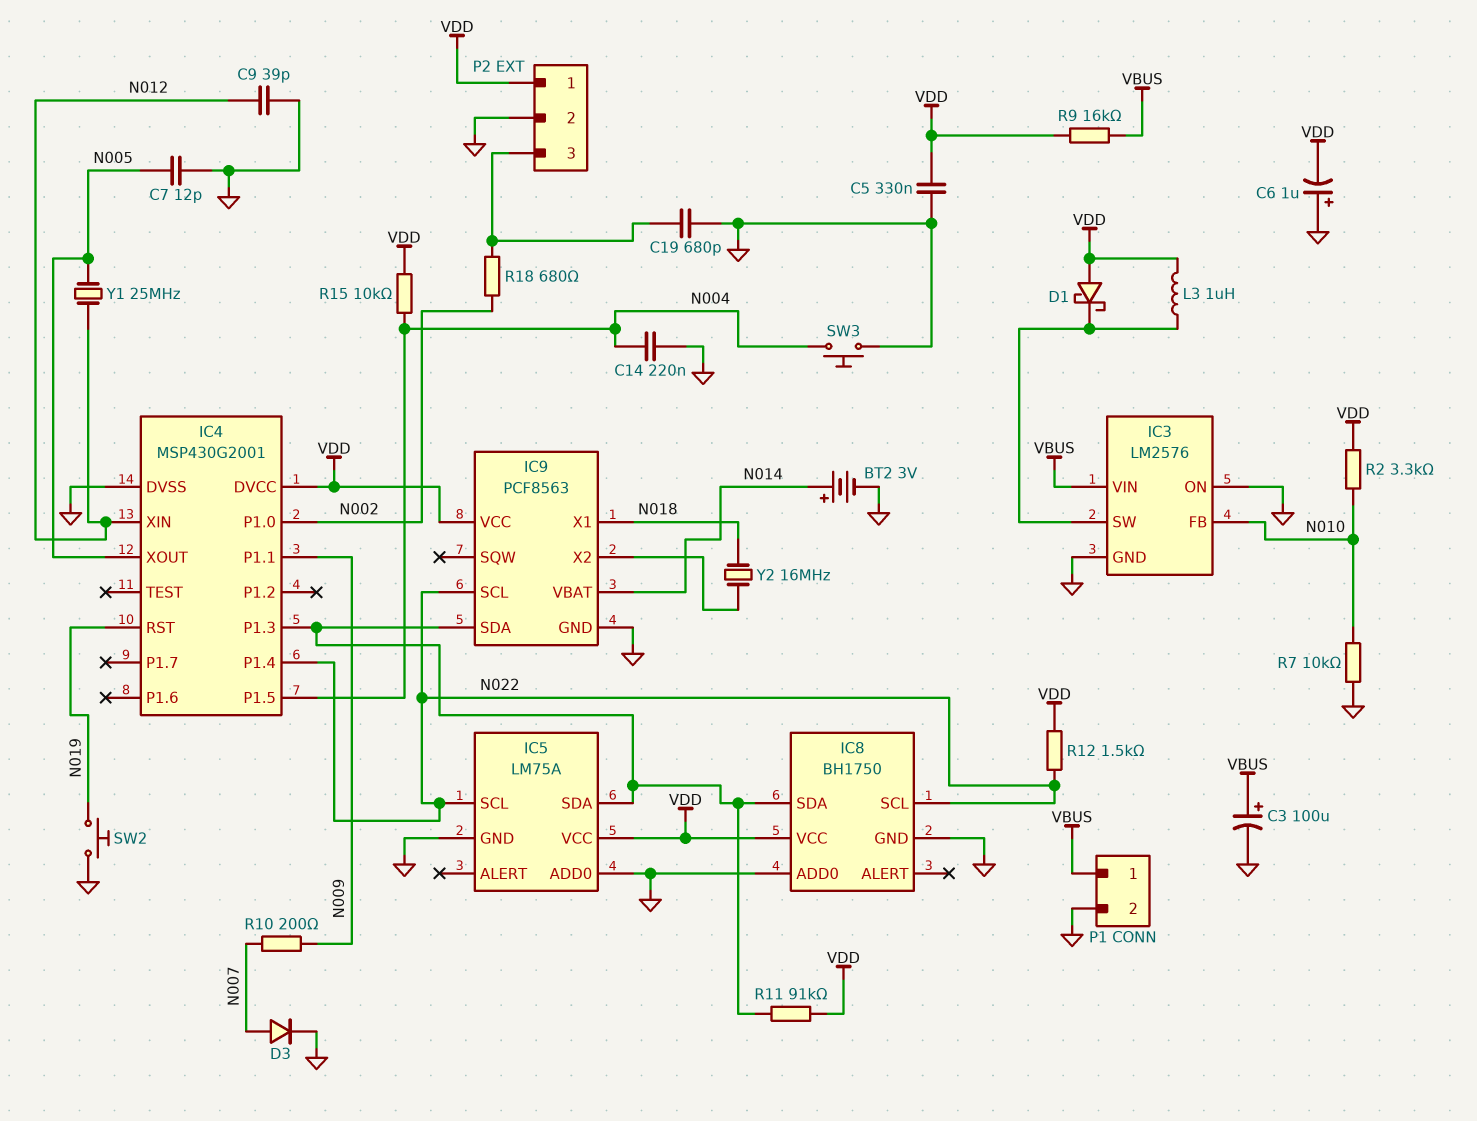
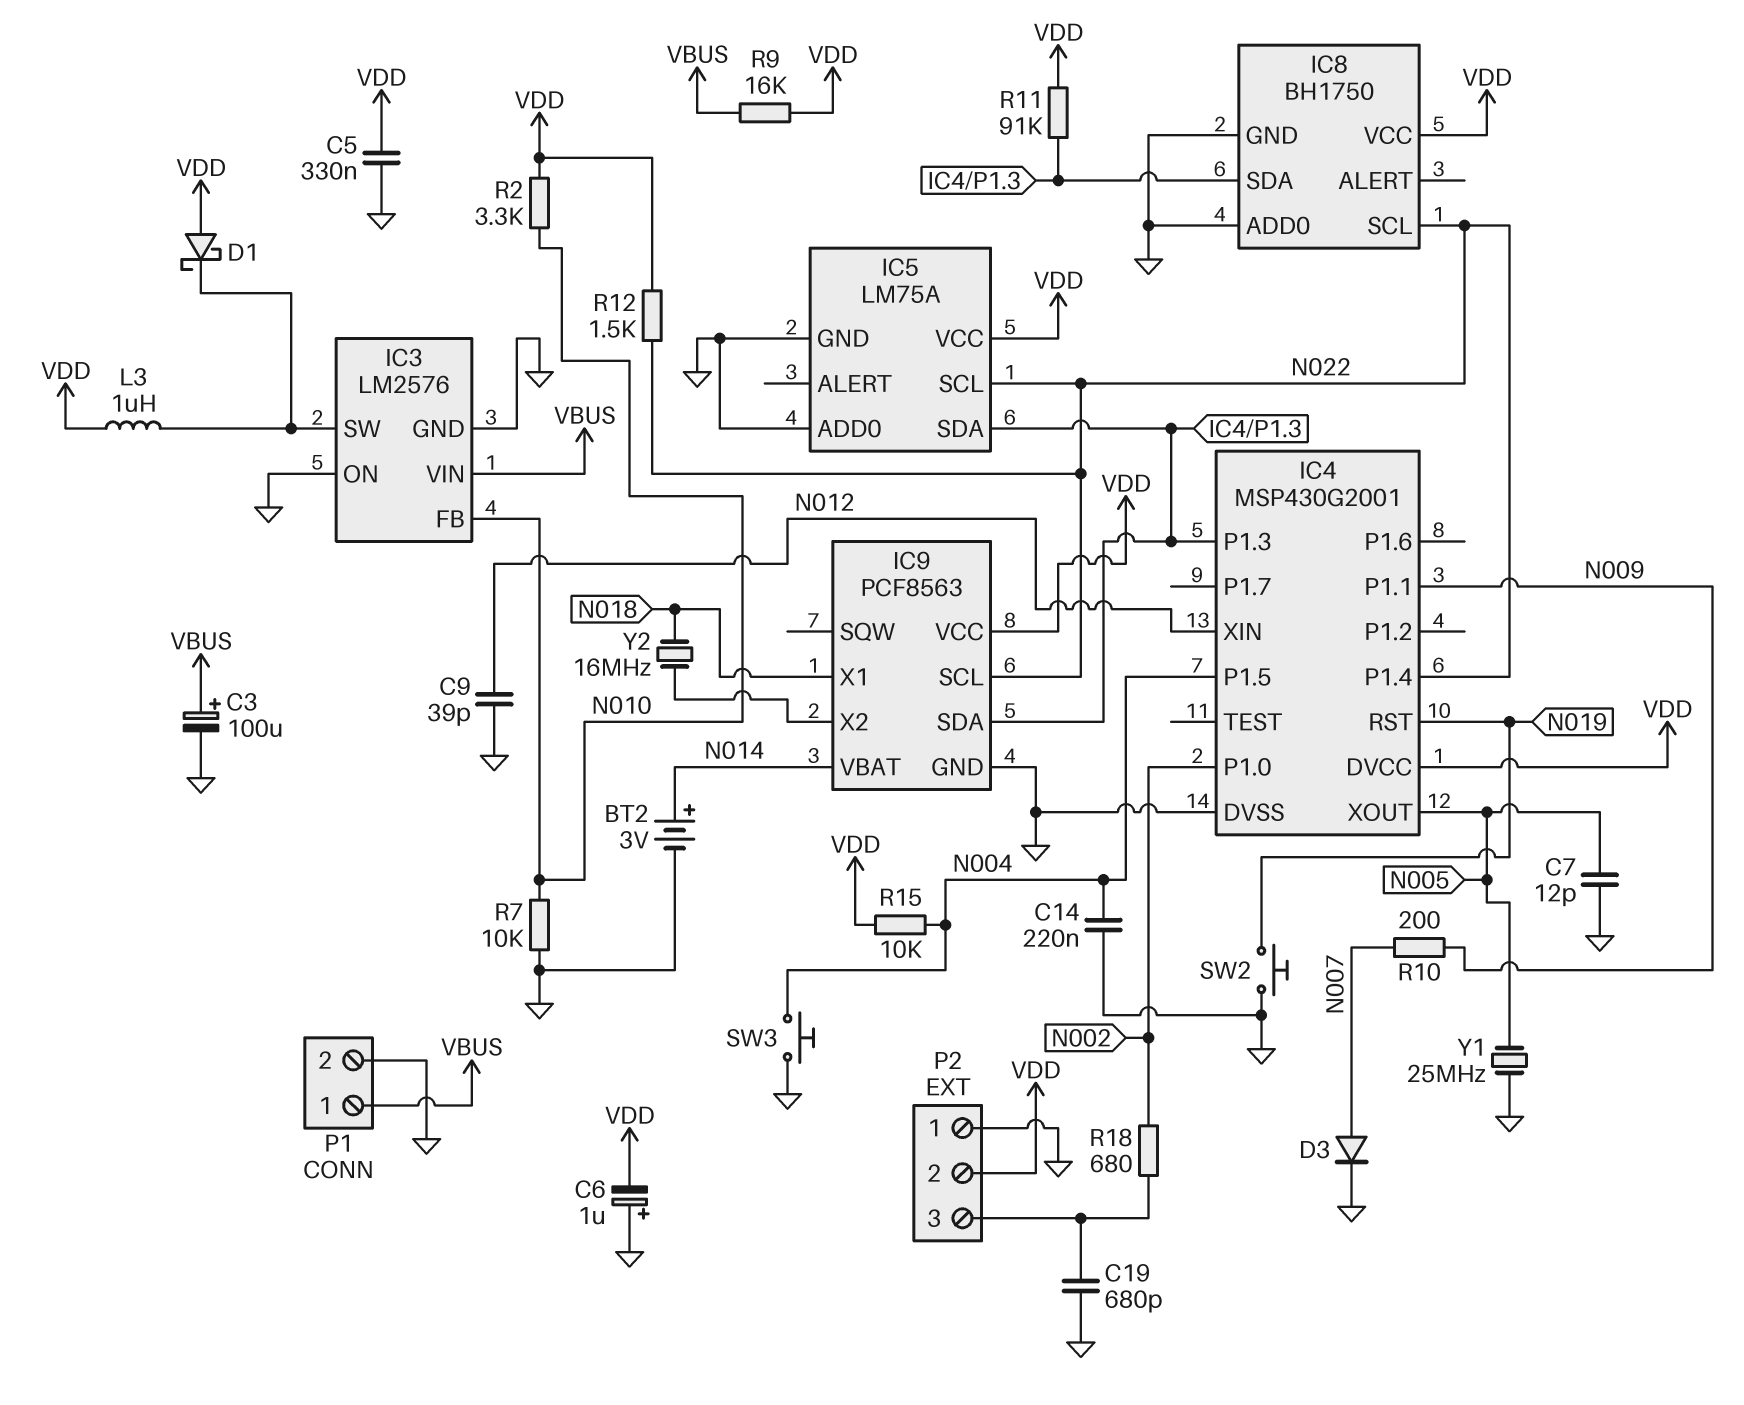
P2 pin 1: VDD -> GND
P2 pin 2: GND -> VDD
Y1: 25MHz (N005, N012) -> 25MHz (GND, N005)

